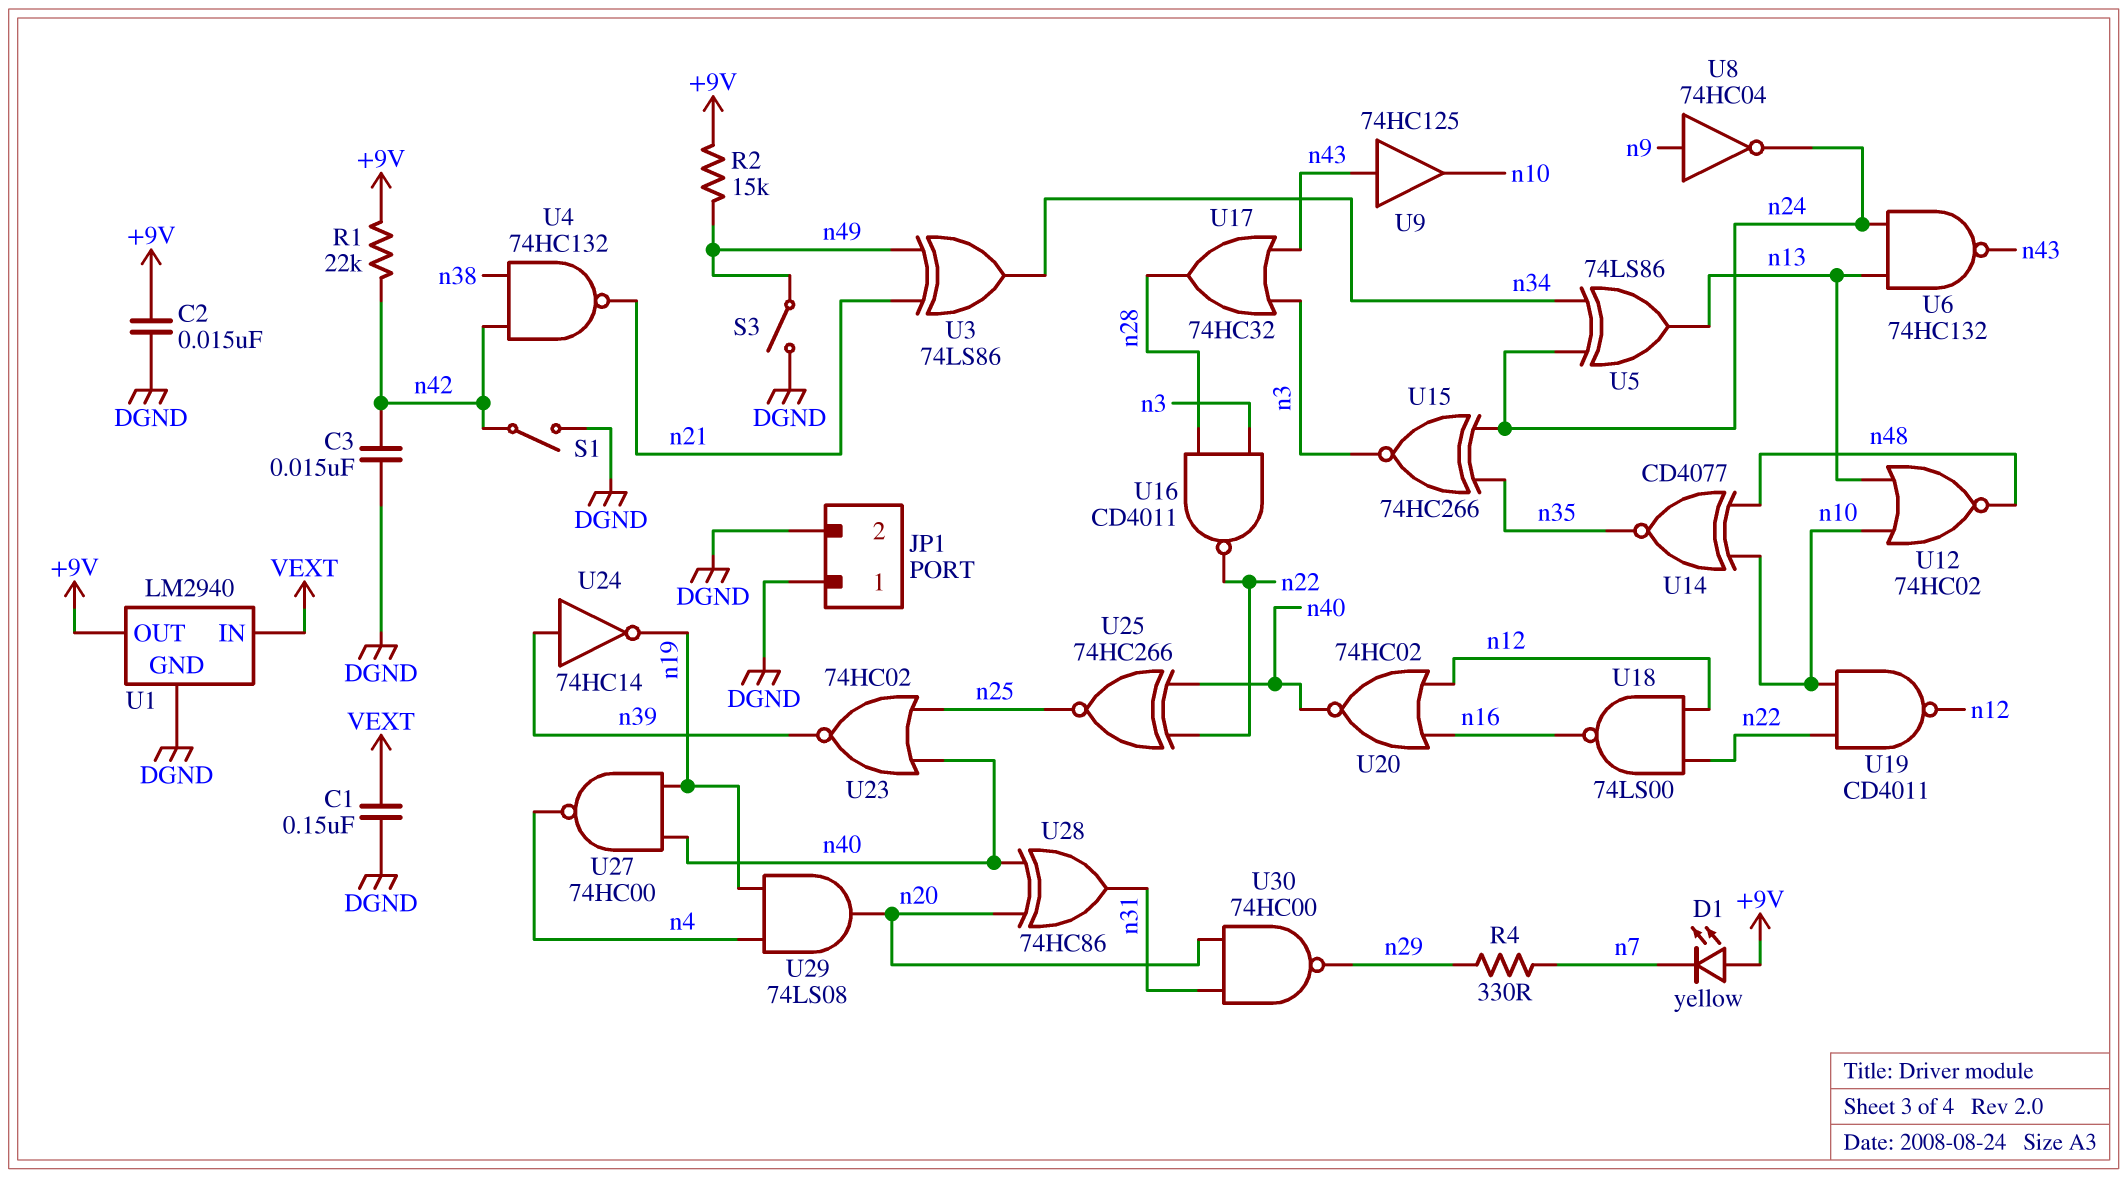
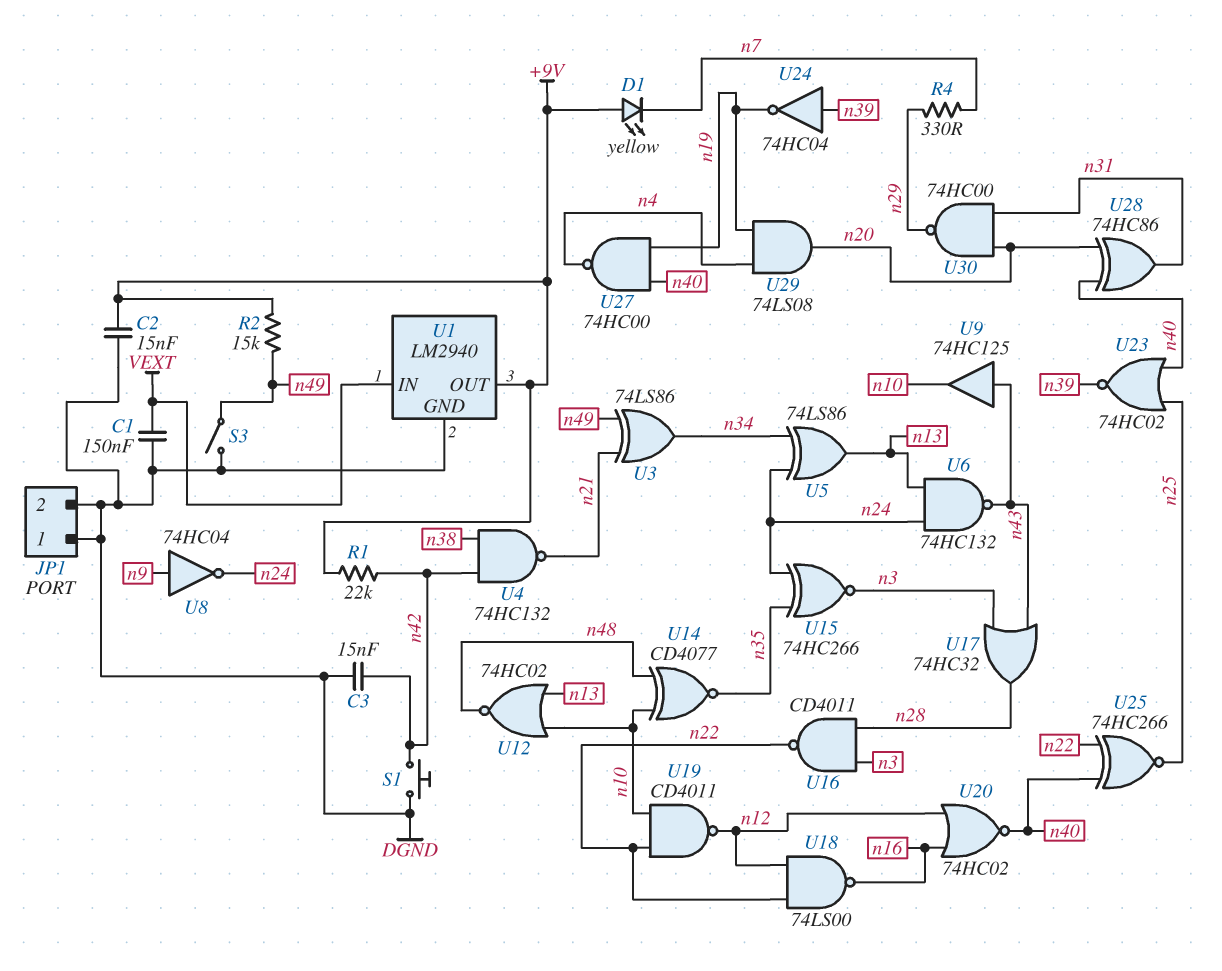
S1: switch (DGND, n42) -> button (DGND, n42)
U24: NOT 74HC14 (in n39, out n19) -> NOT 74HC04 (in n39, out n19)

